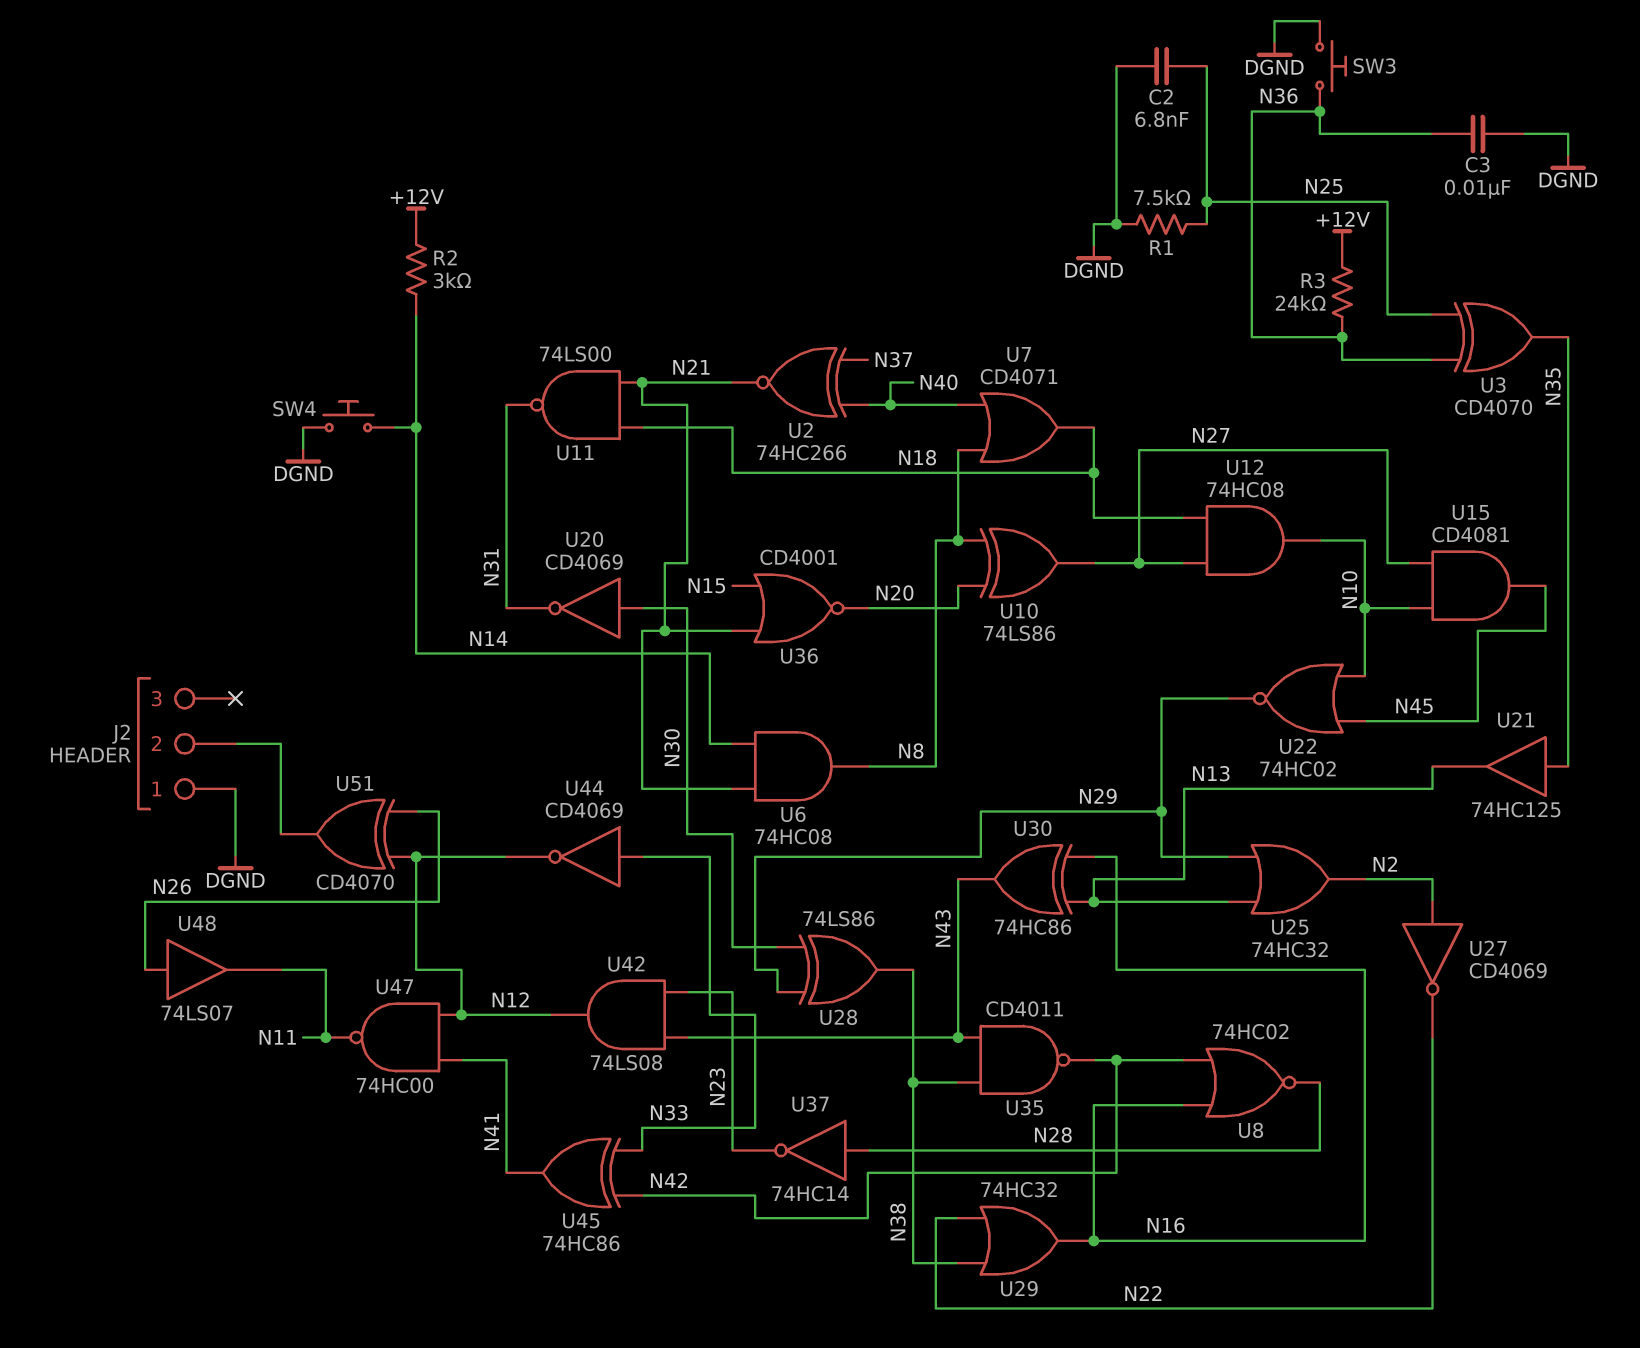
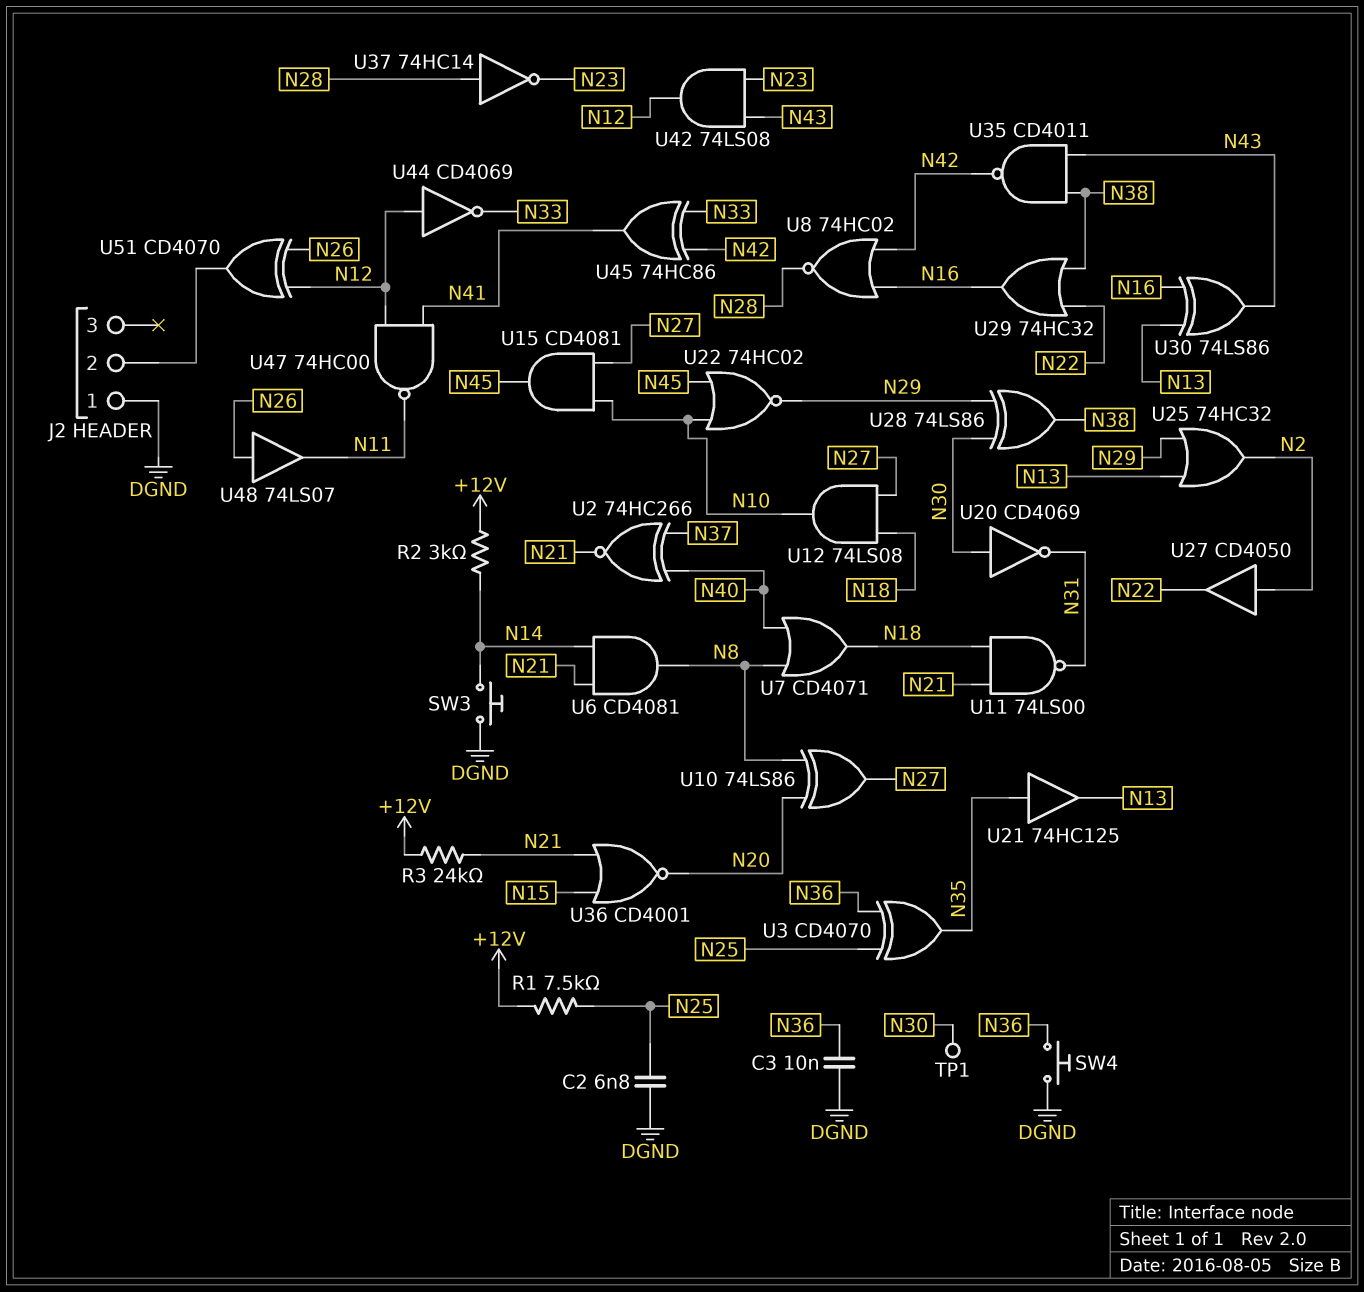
R1: 7.5k (DGND, N25) -> 7.5k (+12V, N25)
R3: 24k (+12V, N36) -> 24k (+12V, N21)
SW3: button (DGND, N36) -> button (DGND, N14)
SW4: button (DGND, N14) -> button (DGND, N36)
TP1: none -> test point (N30)
U6: AND 74HC08 (in N14, in N21, out N8) -> AND CD4081 (in N14, in N21, out N8)
U12: AND 74HC08 (in N18, in N27, out N10) -> AND 74LS08 (in N18, in N27, out N10)
U27: NOT CD4069 (in N2, out N22) -> buffer CD4050 (in N2, out N22)
U30: XOR 74HC86 (in N13, in N16, out N43) -> XOR 74LS86 (in N13, in N16, out N43)
U44: NOT CD4069 (in N33, out N12) -> NOT CD4069 (in N12, out N33)

